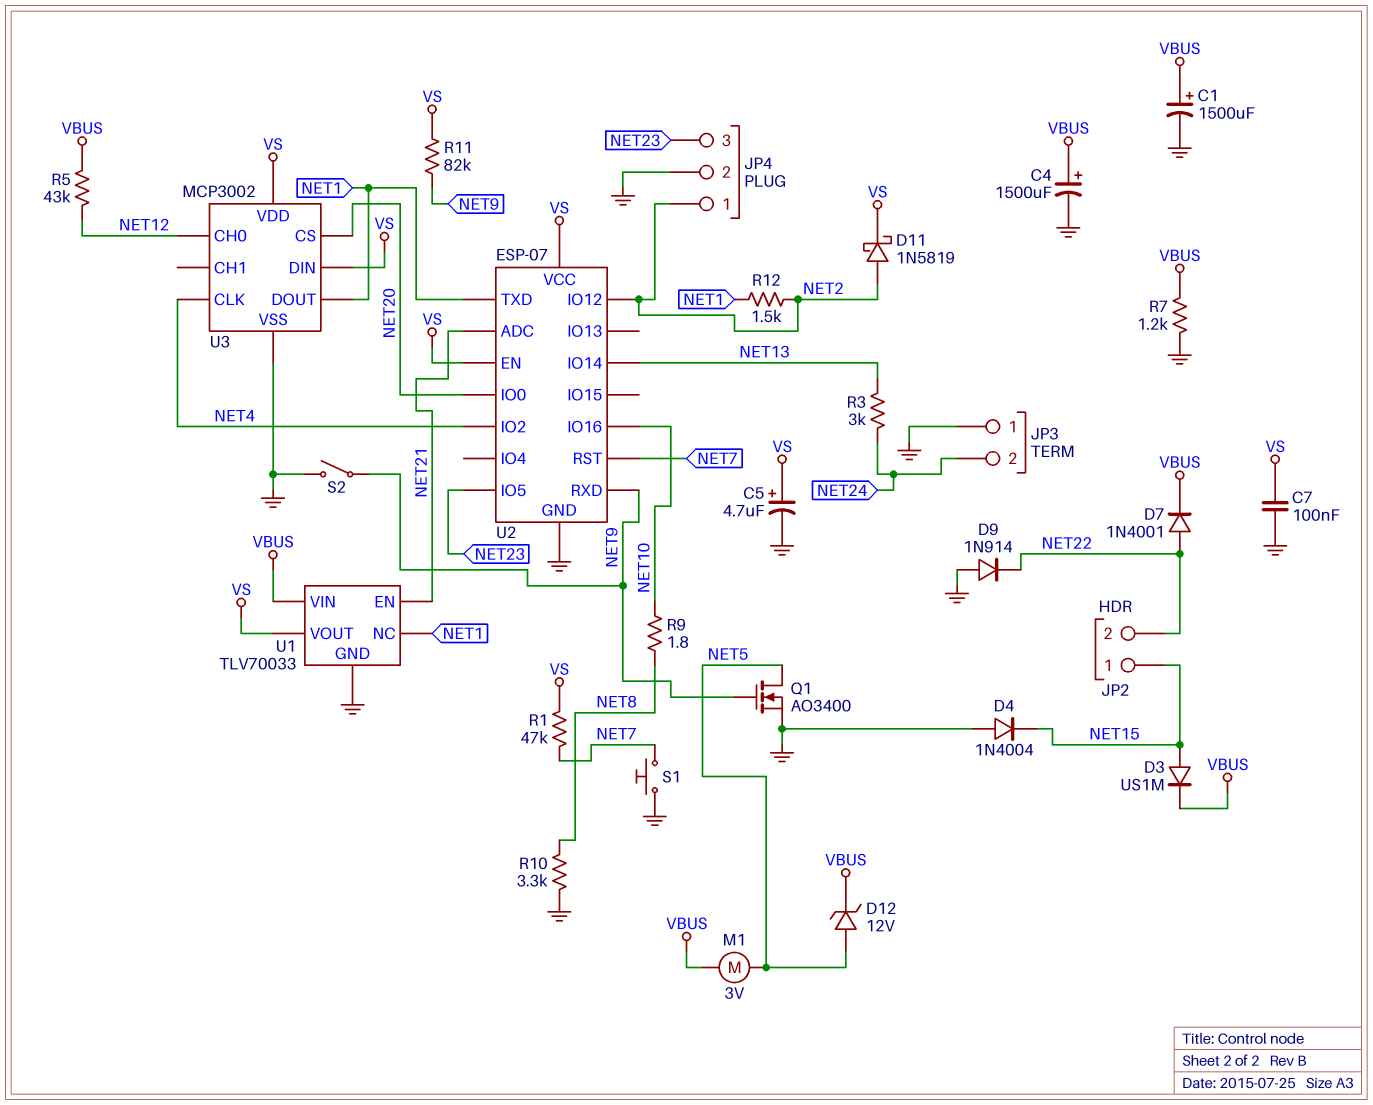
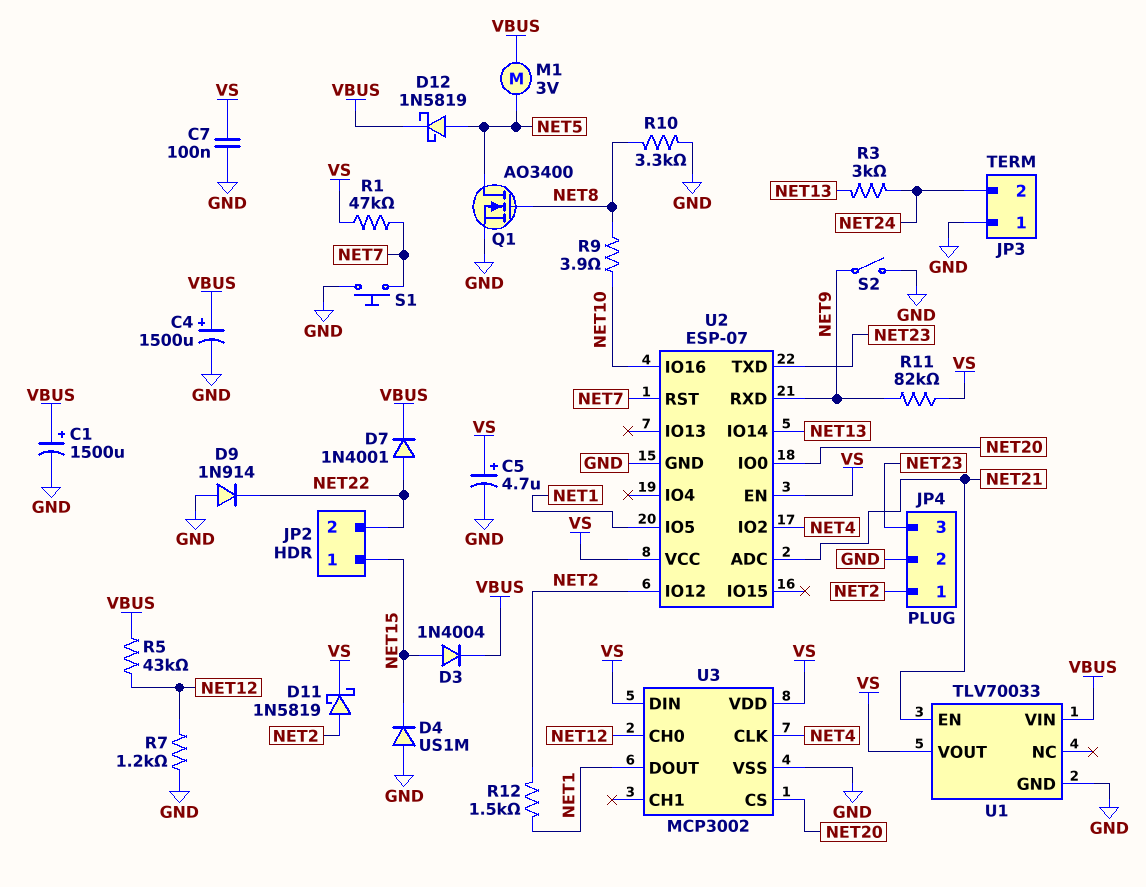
D3: diode US1M (A NET15, K VBUS) -> diode 1N4004 (A NET15, K VBUS)
D4: diode 1N4004 (A GND, K NET15) -> diode US1M (A GND, K NET15)
D12: zener 12V (A NET5, K VBUS) -> schottky 1N5819 (A NET5, K VBUS)
Q1: NMOS AO3400 (G NET9, D NET5, S GND) -> NMOS AO3400 (G NET8, D NET5, S GND)
R7: 1.2k (GND, VBUS) -> 1.2k (GND, NET12)
R9: 1.8 (NET8, NET10) -> 3.9 (NET8, NET10)
U1 pin NC: NET1 -> none
U2 pin IO5: NET23 -> NET1
U2 pin TXD: NET1 -> NET23

